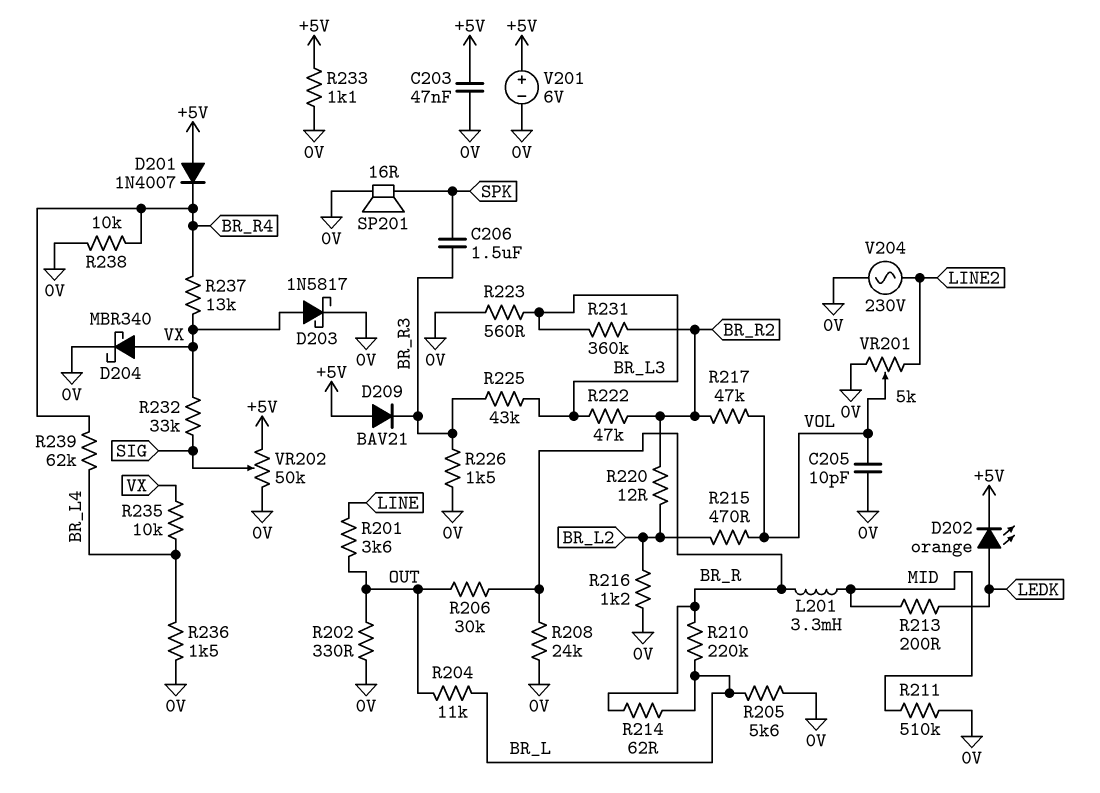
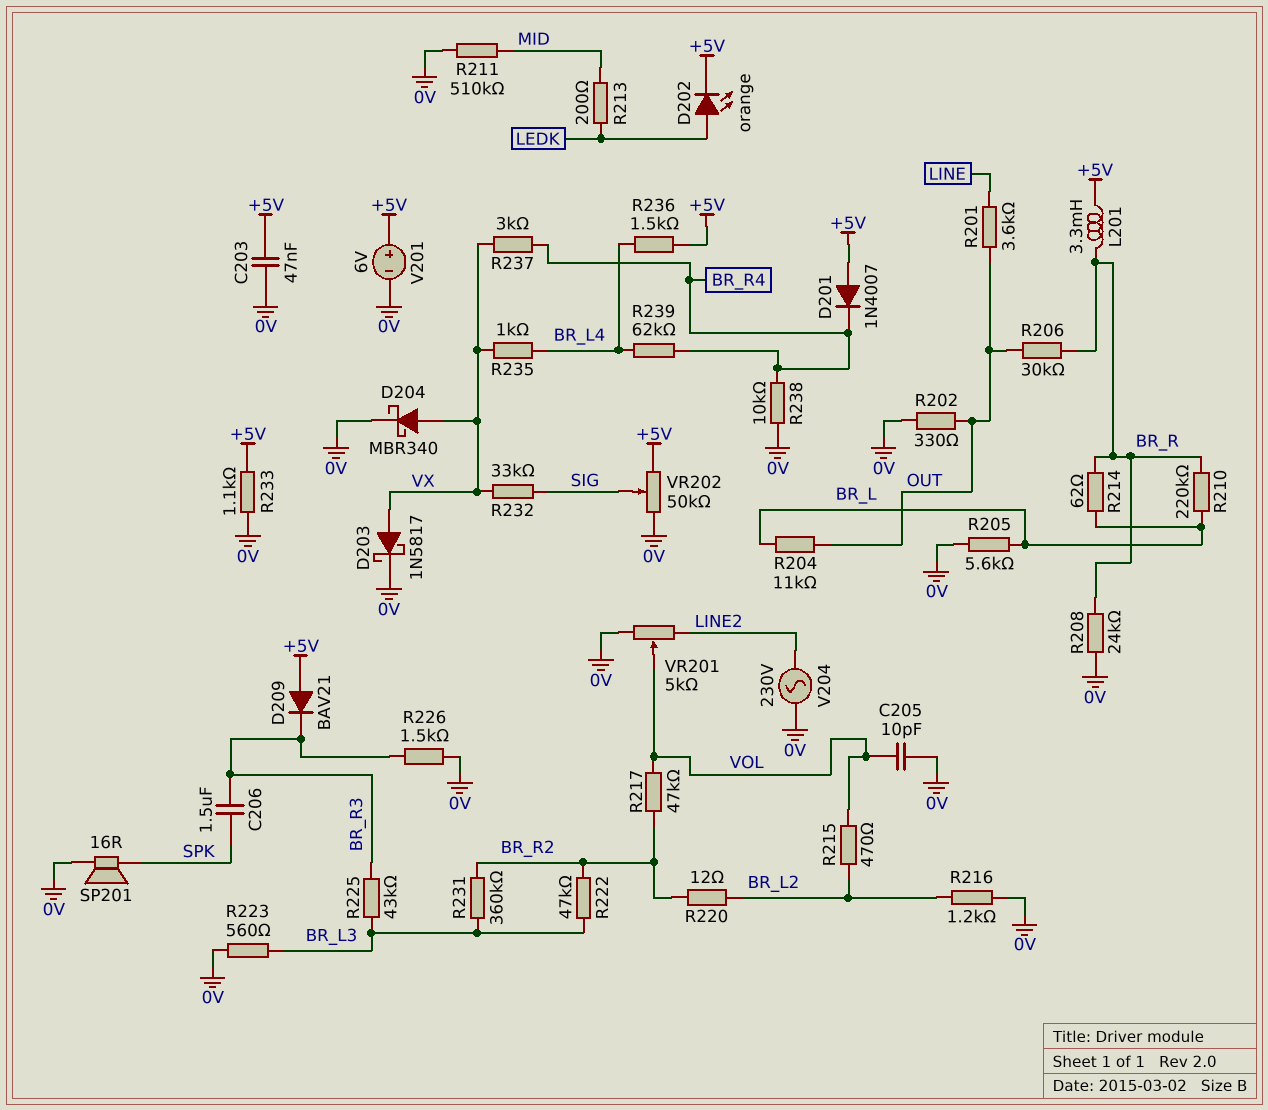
L201: 3.3mH (BR_R, MID) -> 3.3mH (+5V, BR_R)
R235: 10k (BR_L4, VX) -> 1k (BR_L4, VX)
R236: 1.5k (0V, BR_L4) -> 1.5k (+5V, BR_L4)
R237: 13k (BR_R4, VX) -> 3k (BR_R4, VX)

